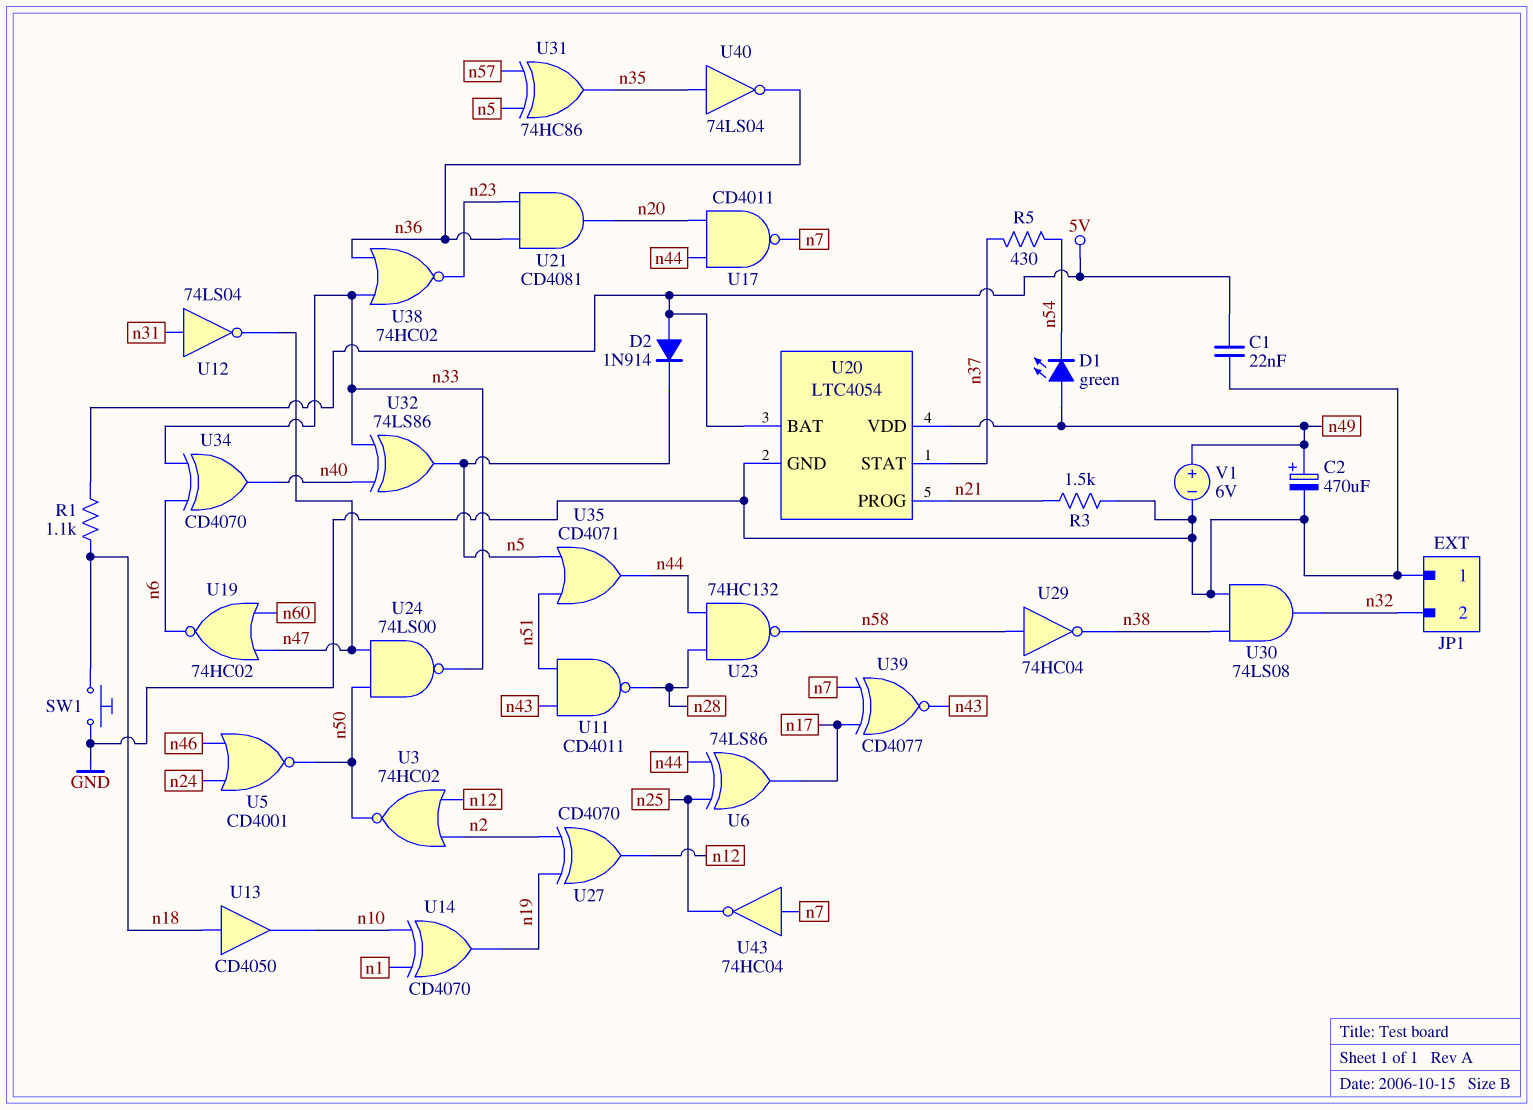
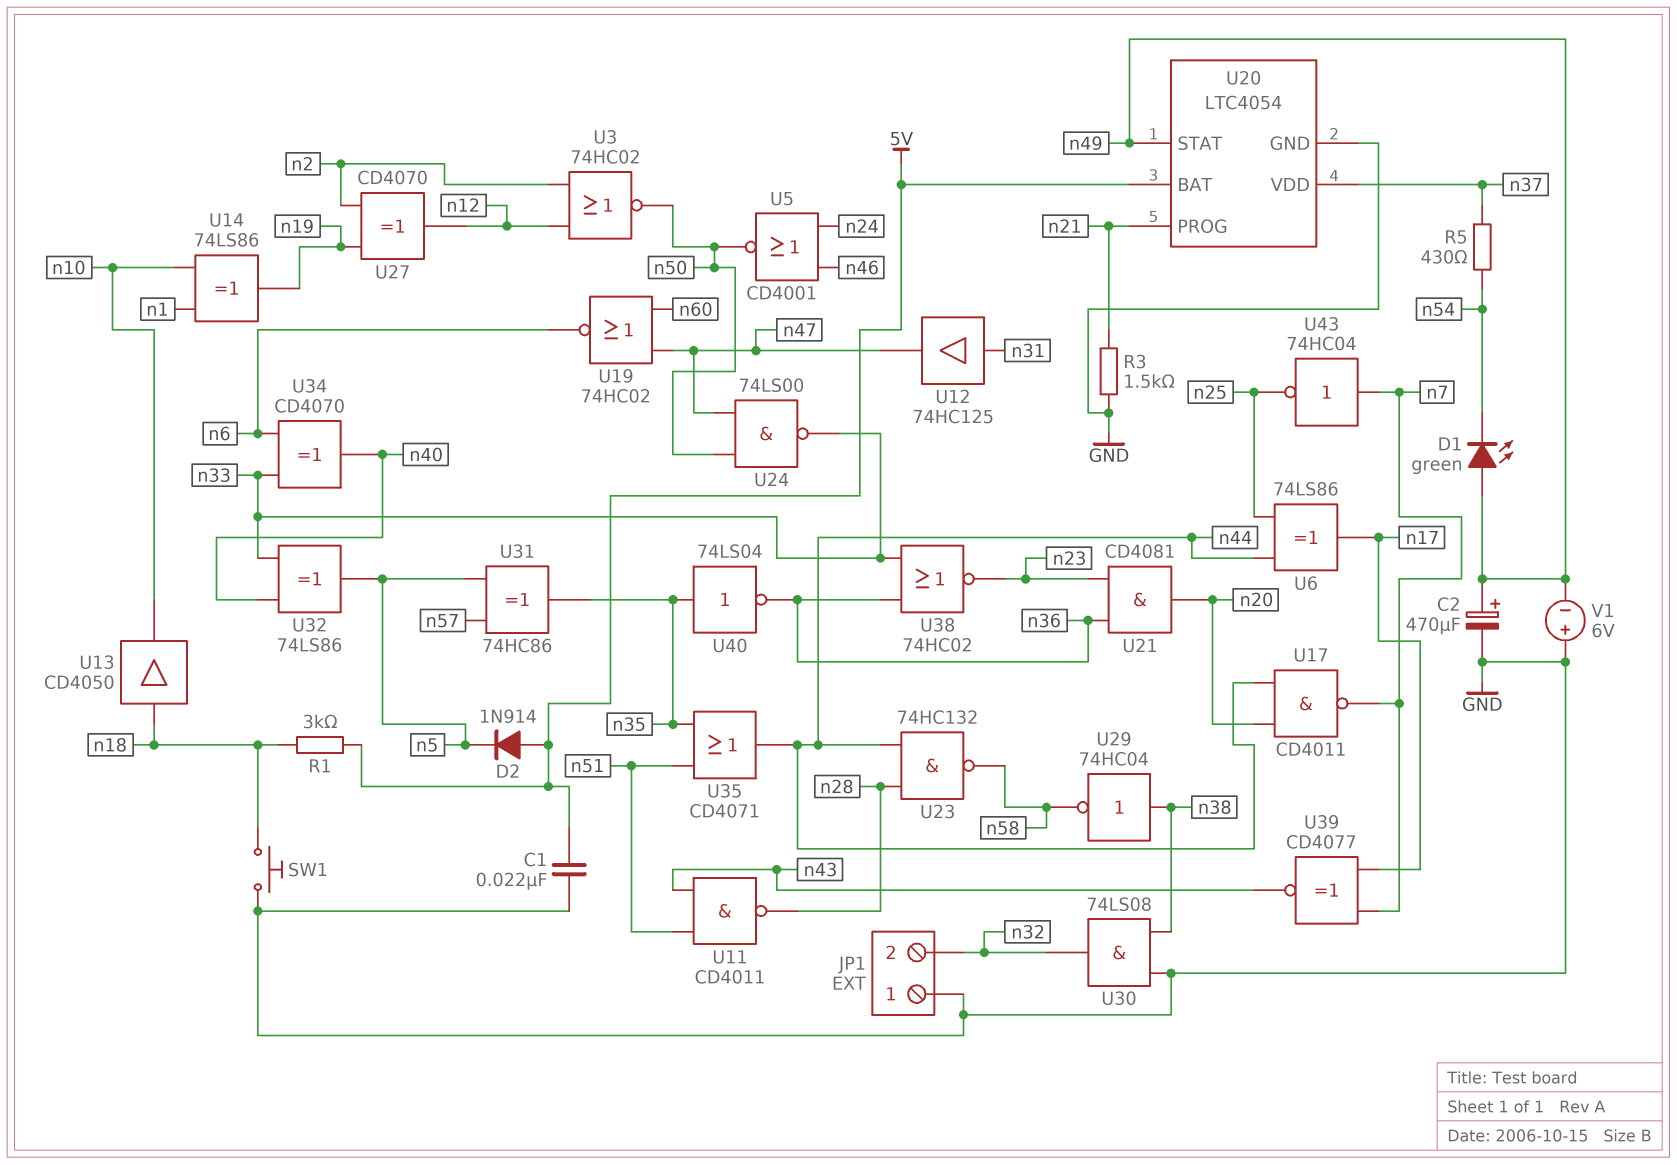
R1: 1.1k (5V, n18) -> 3k (5V, n18)
U12: NOT 74LS04 (in n31, out n47) -> buffer 74HC125 (in n31, out n47)
U14: XOR CD4070 (in n1, in n10, out n19) -> XOR 74LS86 (in n1, in n10, out n19)
U20 pin STAT: n37 -> n49
U20 pin VDD: n49 -> n37
U29: NOT 74HC04 (in n58, out n38) -> NOT 74HC04 (in n38, out n58)
U35: OR CD4071 (in n5, in n51, out n44) -> OR CD4071 (in n35, in n51, out n44)
V1: 6V (plus n49, minus GND) -> 6V (plus GND, minus n49)

